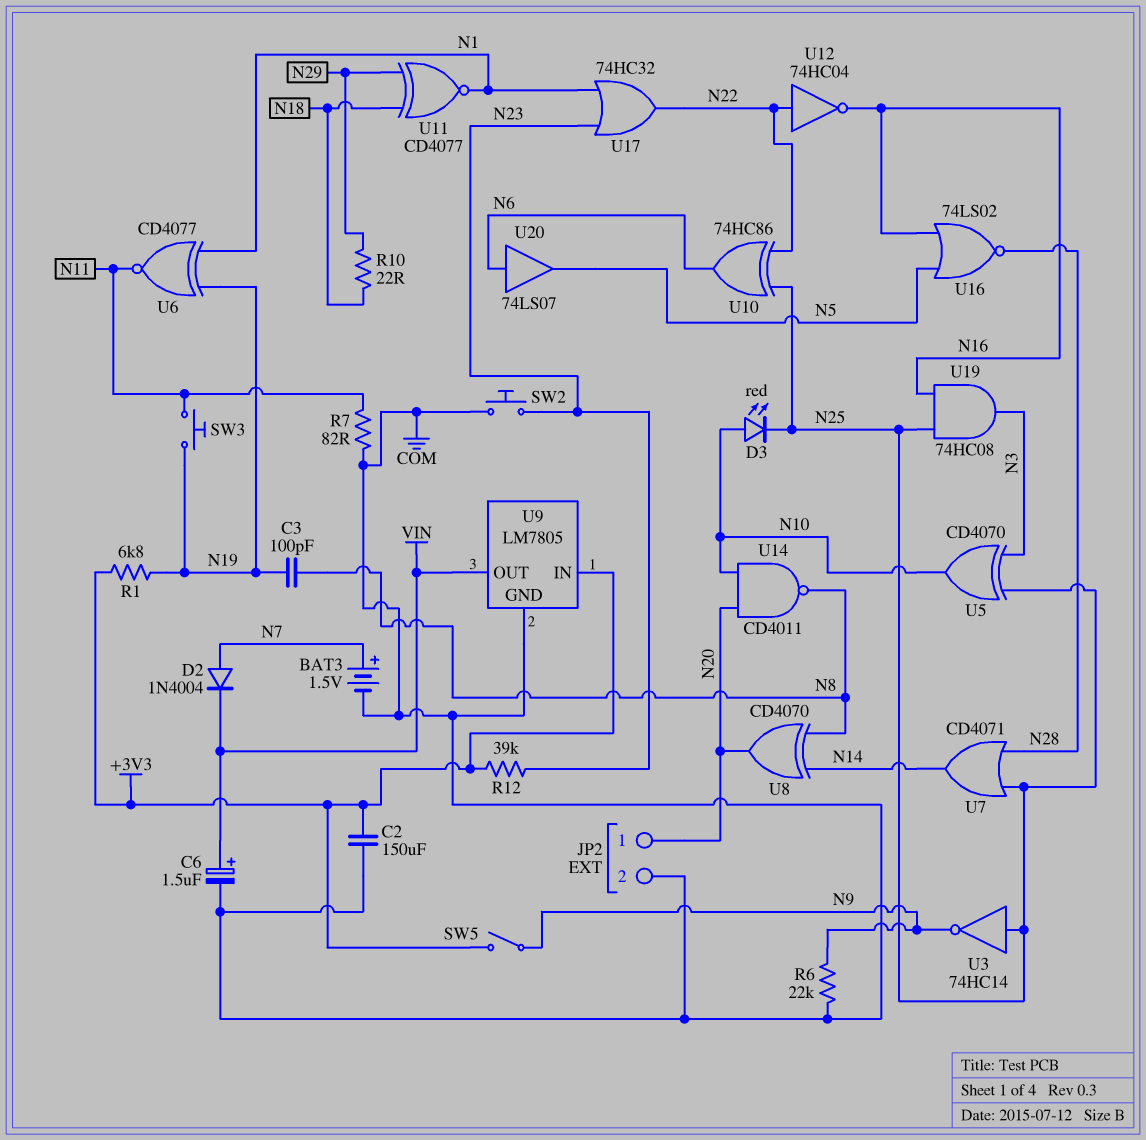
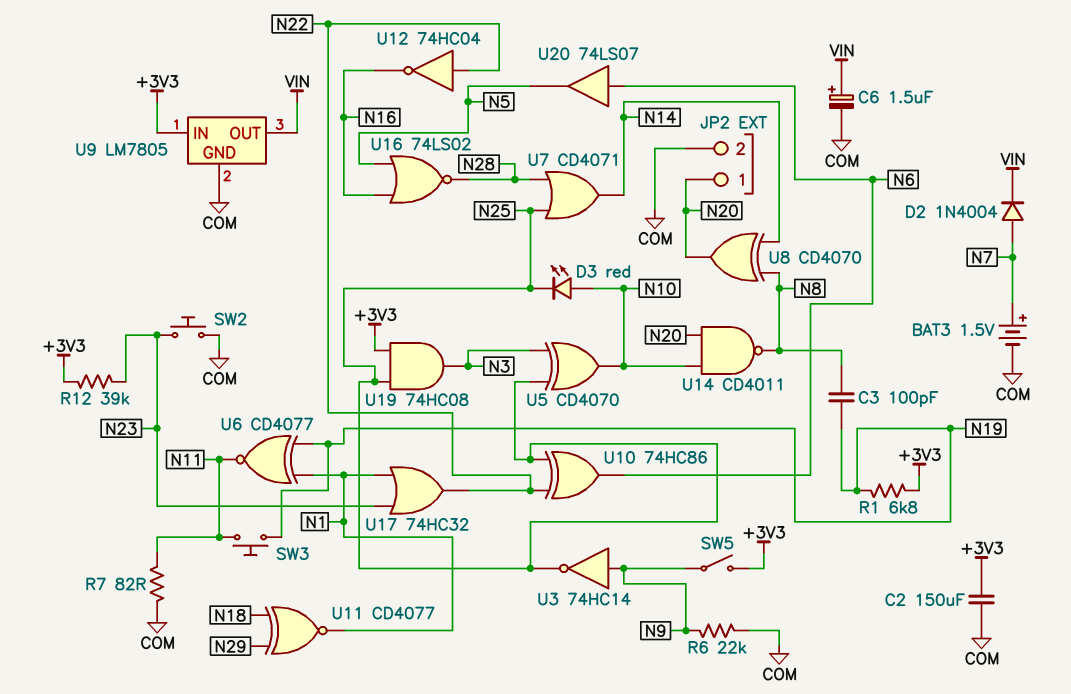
R10: 22 (N18, N29) -> none
U3: NOT 74HC14 (in N25, out N9) -> NOT 74HC14 (in N9, out N25)
U19: AND 74HC08 (in N16, in N25, out N3) -> AND 74HC08 (in +3V3, in N25, out N3)

